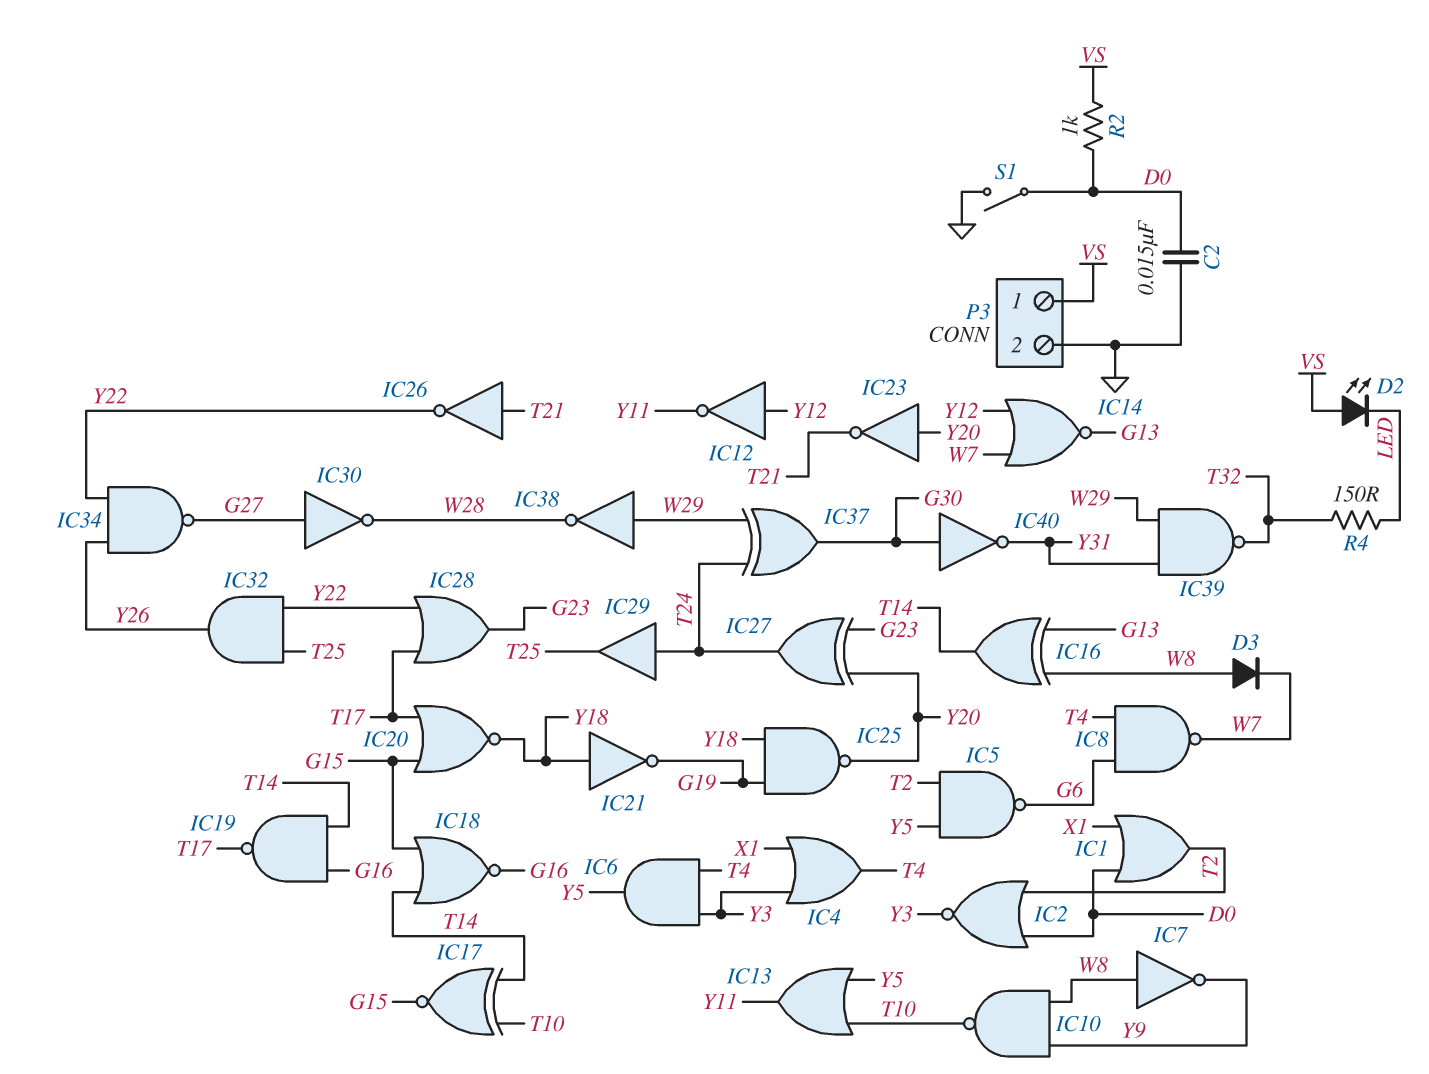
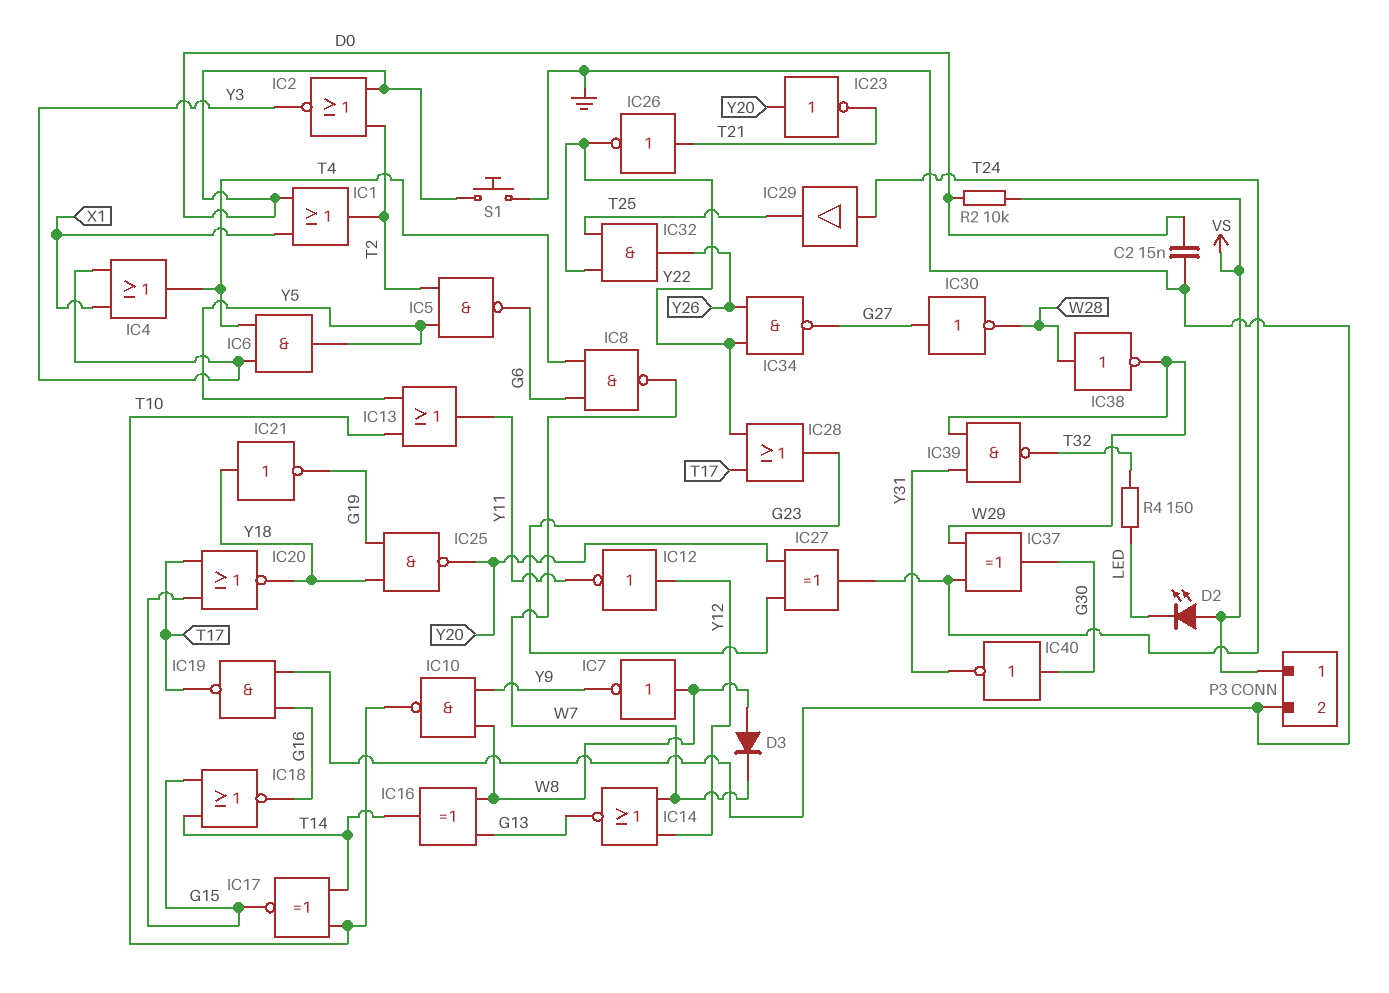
IC19: NAND (in G16, in T14, out T17) -> NAND (in G16, in GND, out T17)
IC38: NOT (in W29, out W28) -> NOT (in W28, out W29)
R2: 1k (D0, VS) -> 10k (D0, VS)
S1: switch (D0, GND) -> button (D0, GND)

